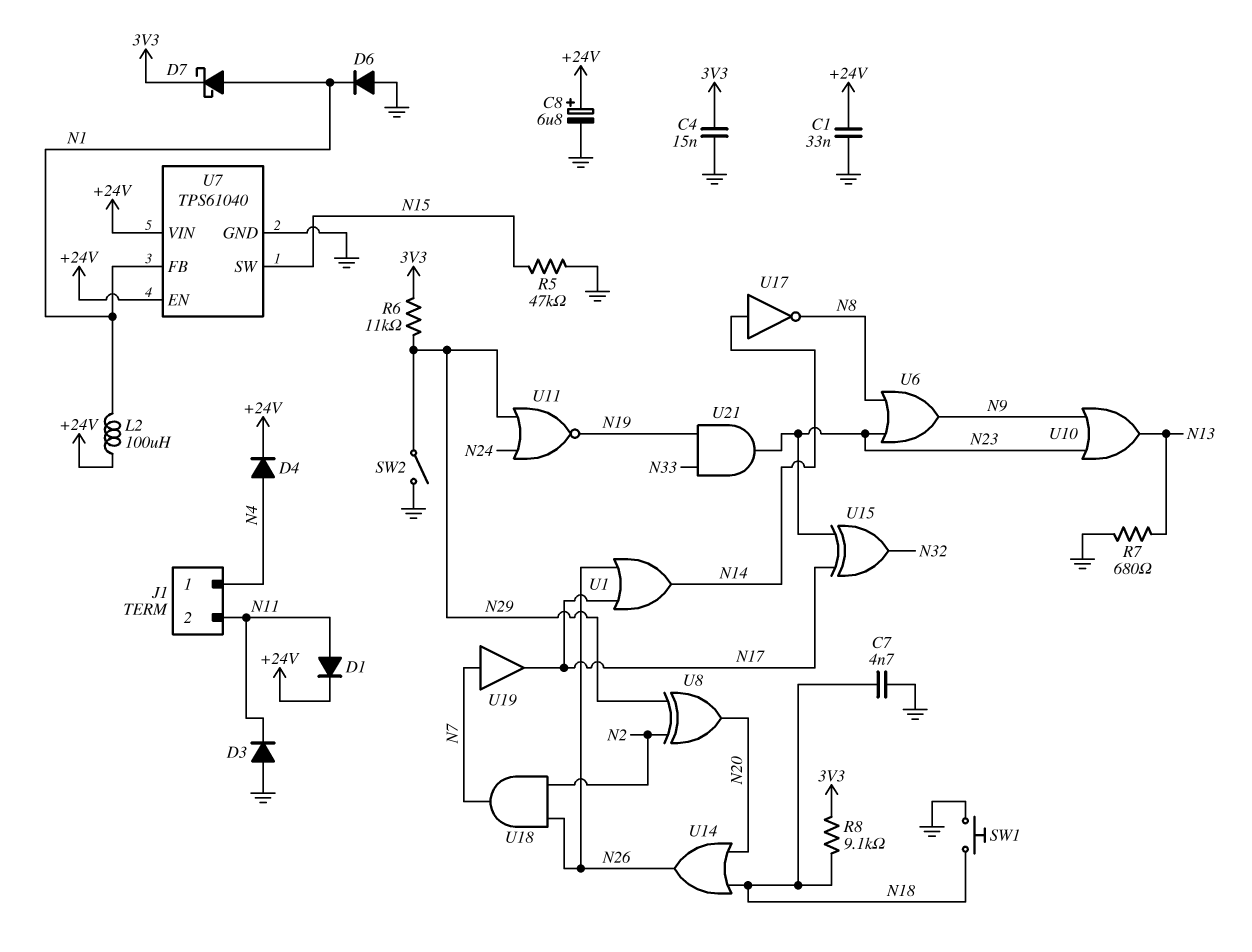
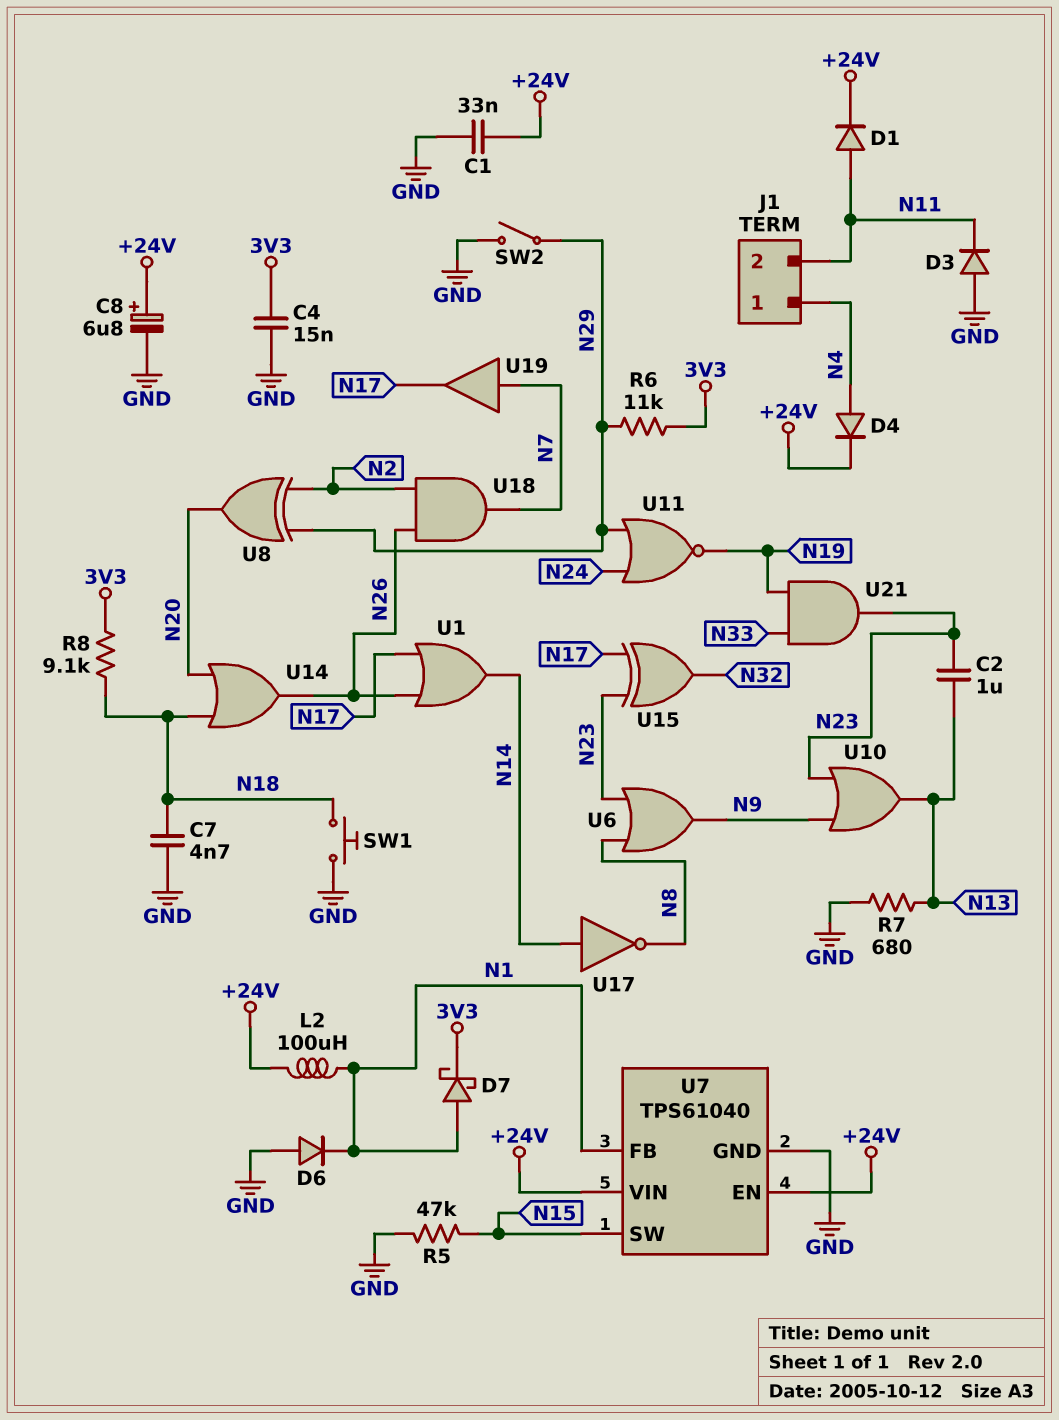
C2: none -> 1uF (N13, N23)

